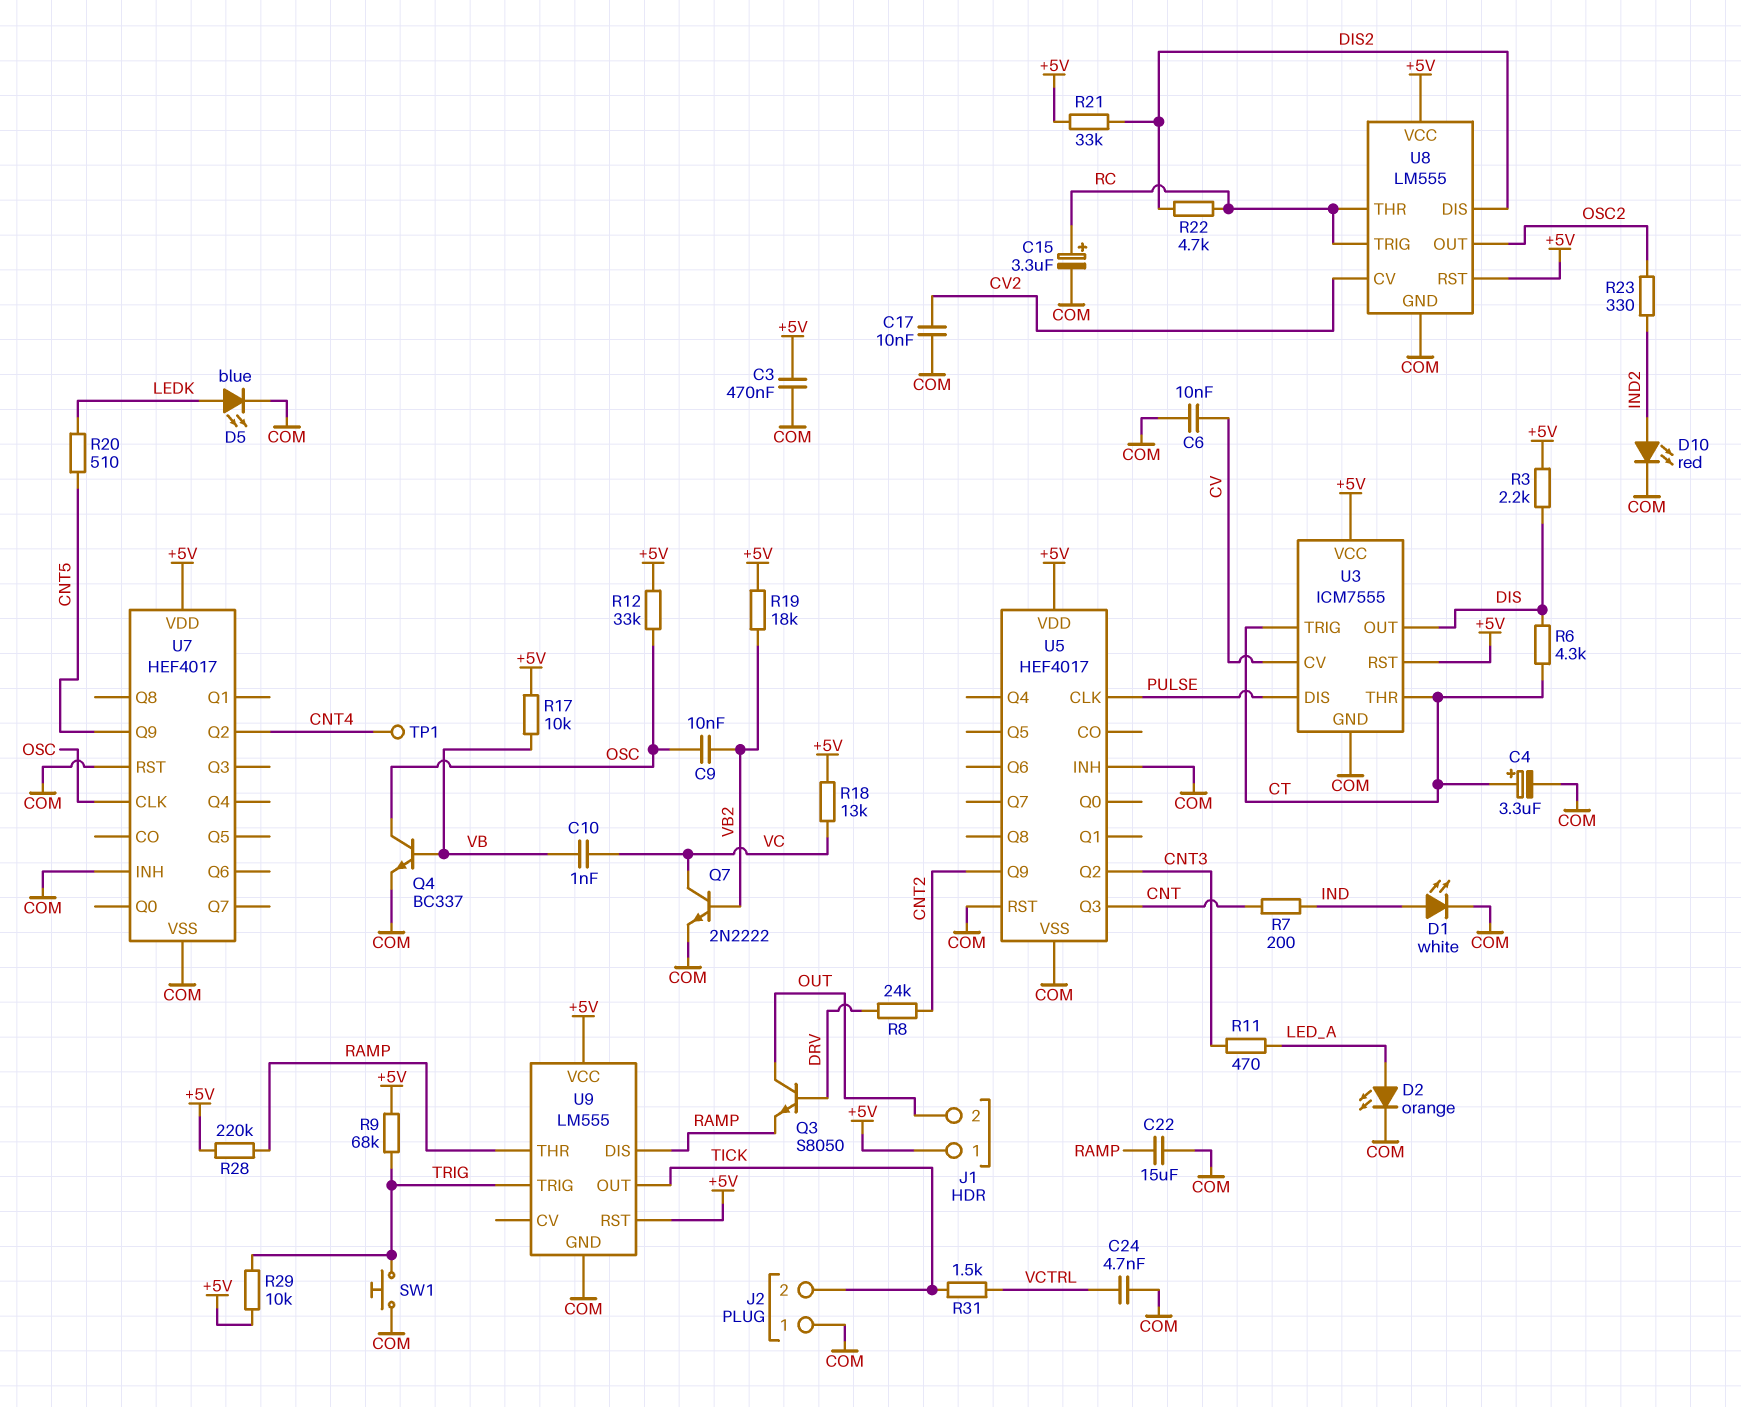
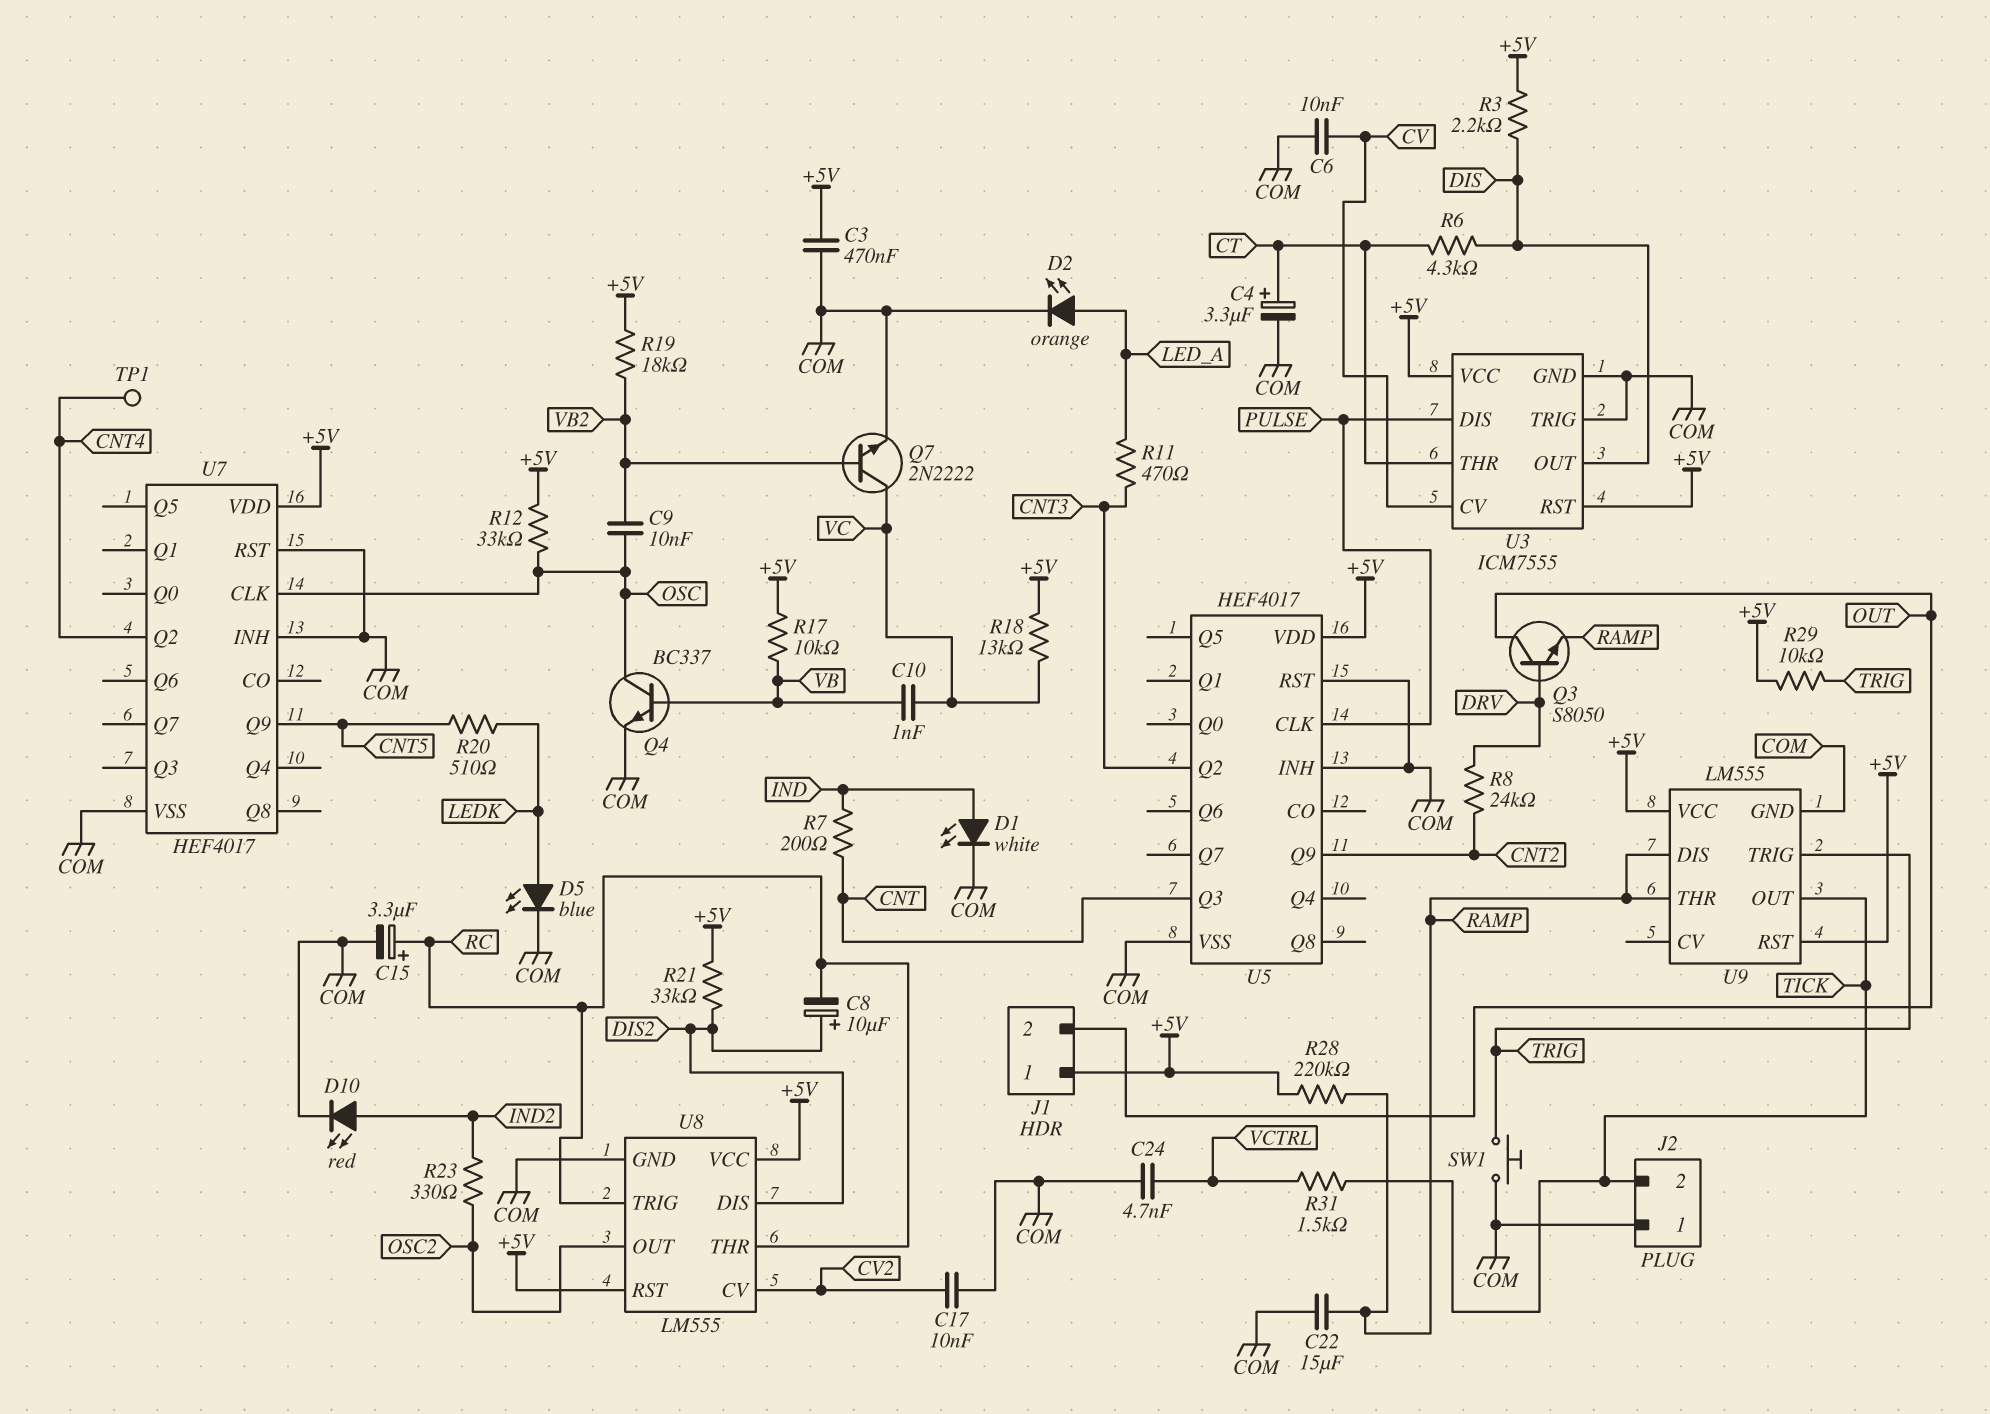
C8: none -> 10uF (plus DIS2, minus RC)
R9: 68k (+5V, TRIG) -> none
R22: 4.7k (DIS2, RC) -> none
U3 pin TRIG: CT -> COM

